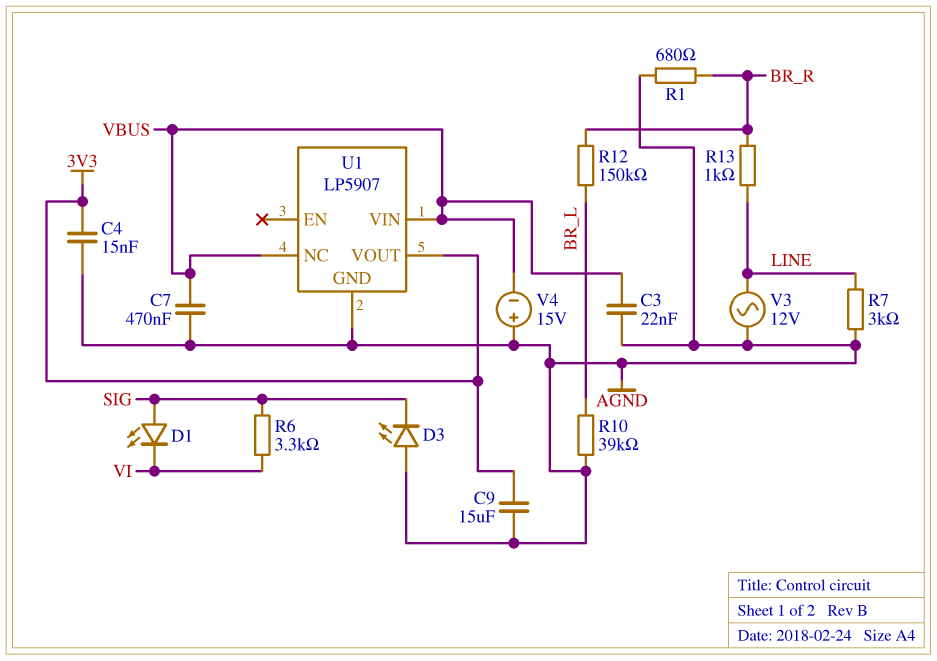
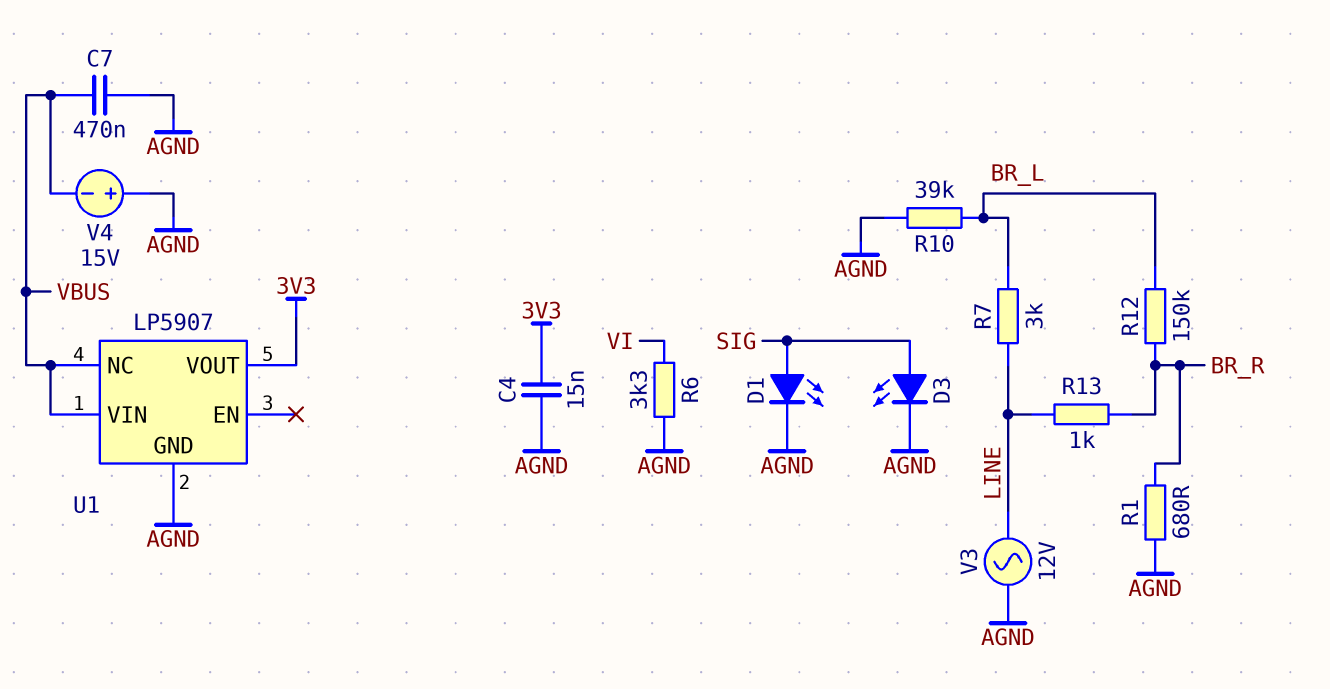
C3: 22nF (AGND, VBUS) -> none
C9: 15uF (3V3, AGND) -> none
D1: LED (A SIG, K VI) -> LED (A SIG, K AGND)
D3: LED (A AGND, K SIG) -> LED (A SIG, K AGND)
R6: 3.3k (SIG, VI) -> 3.3k (AGND, VI)
R7: 3k (AGND, LINE) -> 3k (BR_L, LINE)

